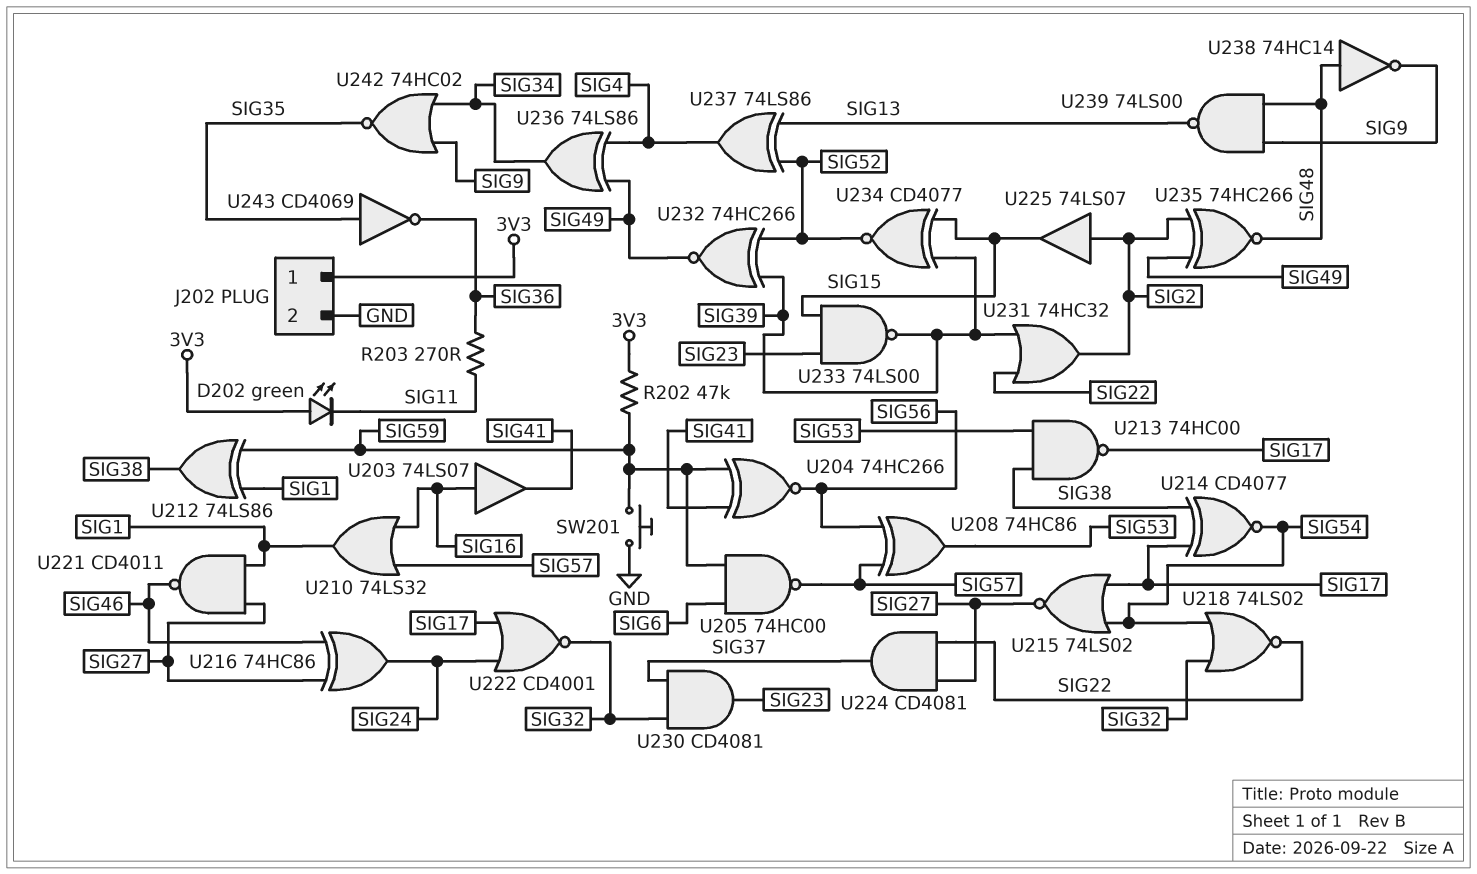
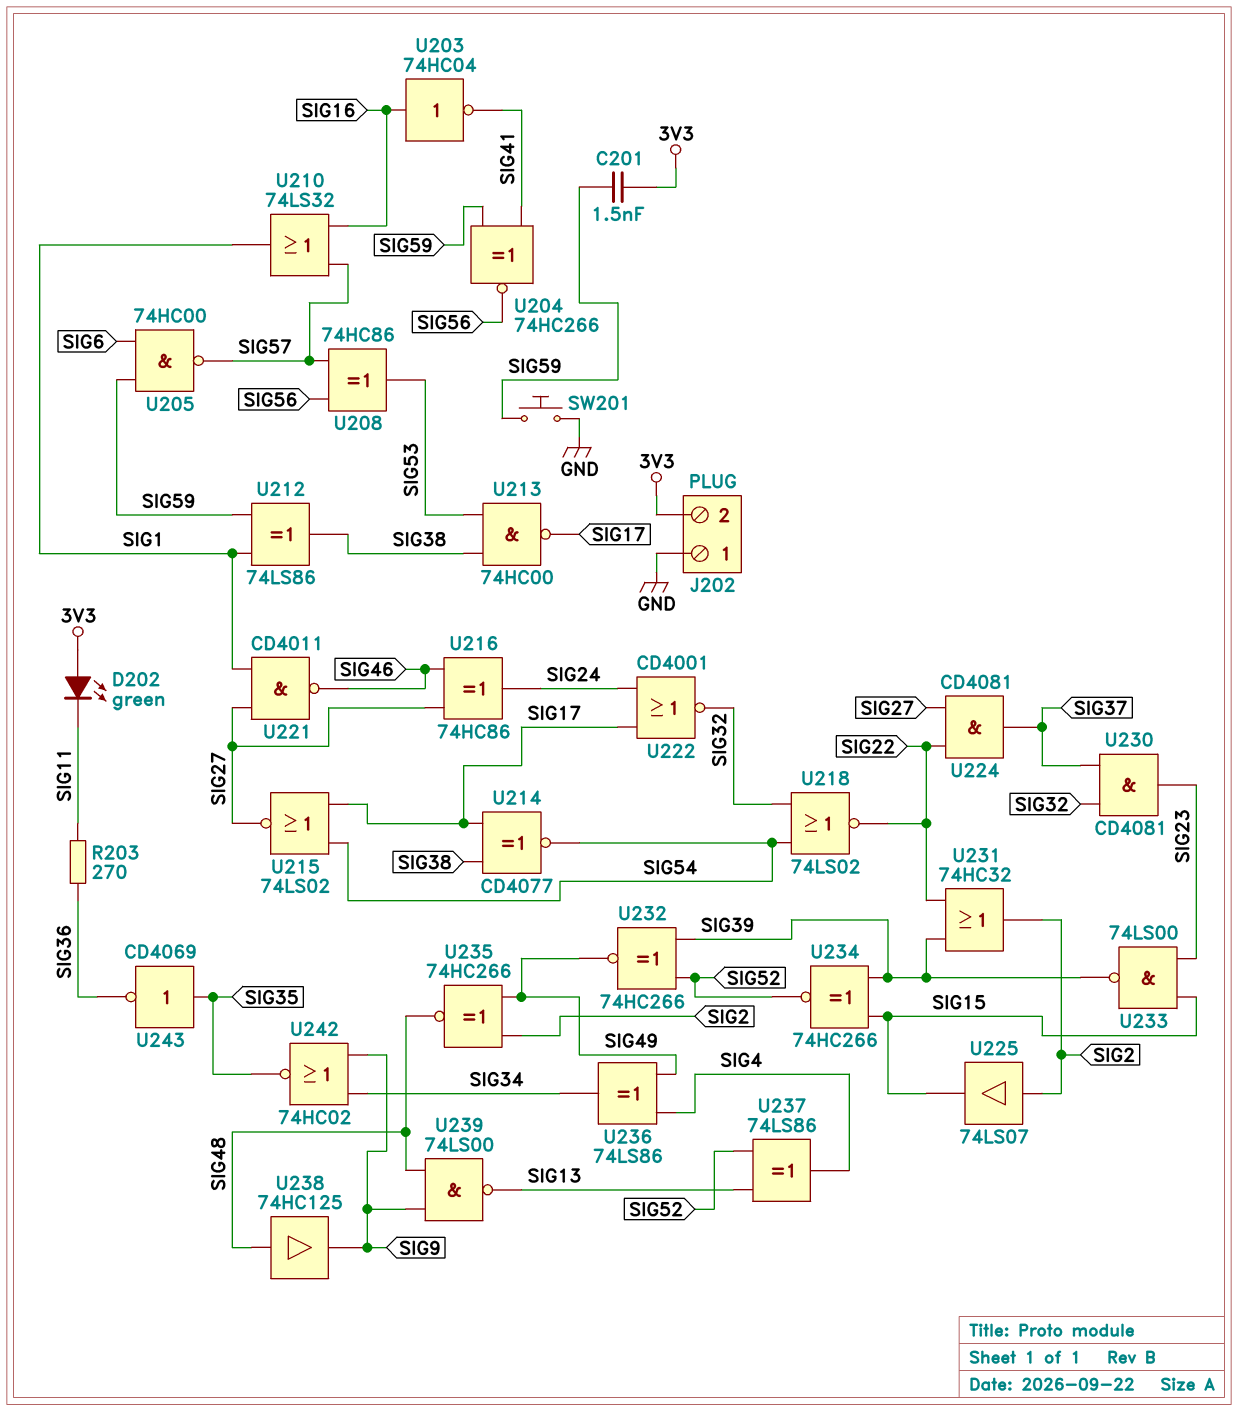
C201: none -> 1.5nF (3V3, SIG59)
J202 pin 1: 3V3 -> GND
J202 pin 2: GND -> 3V3
R202: 47k (3V3, SIG59) -> none
U203: buffer 74LS07 (in SIG16, out SIG41) -> NOT 74HC04 (in SIG16, out SIG41)
U234: XNOR CD4077 (in SIG15, in SIG39, out SIG52) -> XNOR 74HC266 (in SIG15, in SIG39, out SIG52)
U238: NOT 74HC14 (in SIG48, out SIG9) -> buffer 74HC125 (in SIG48, out SIG9)

